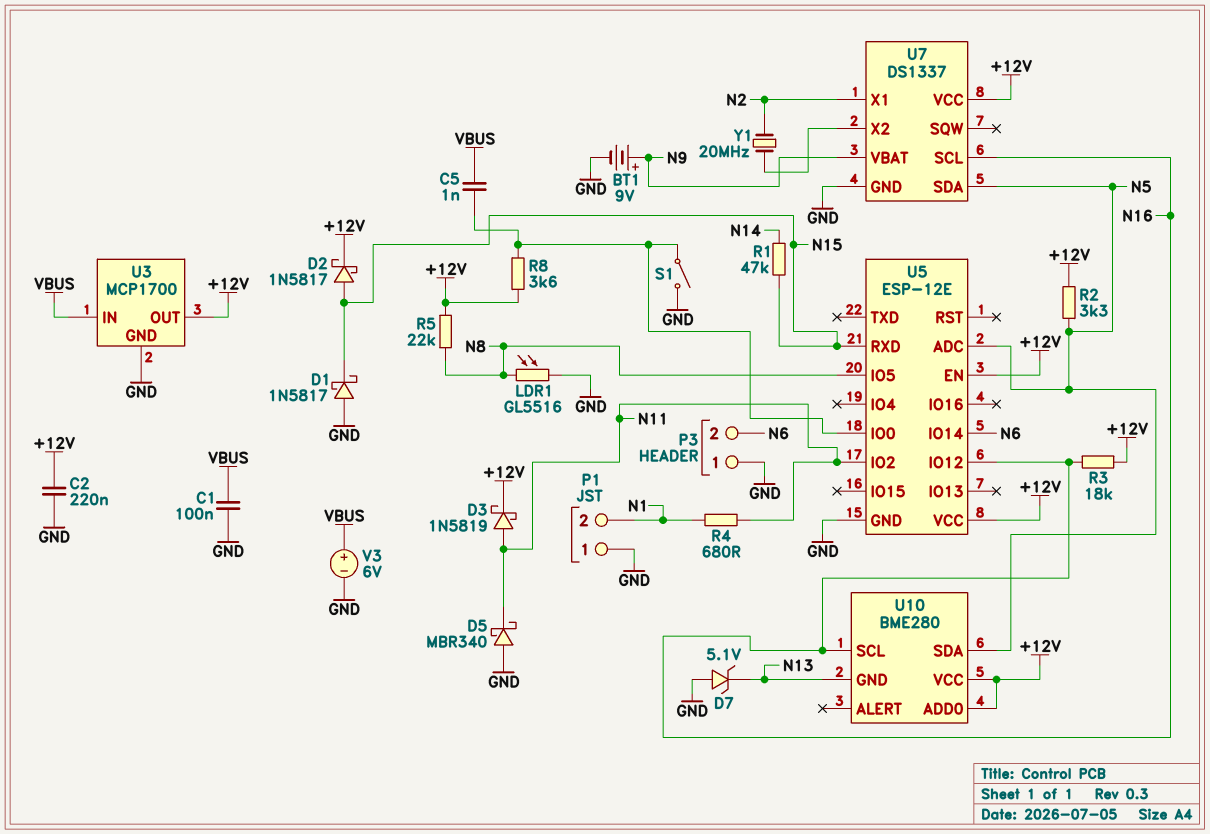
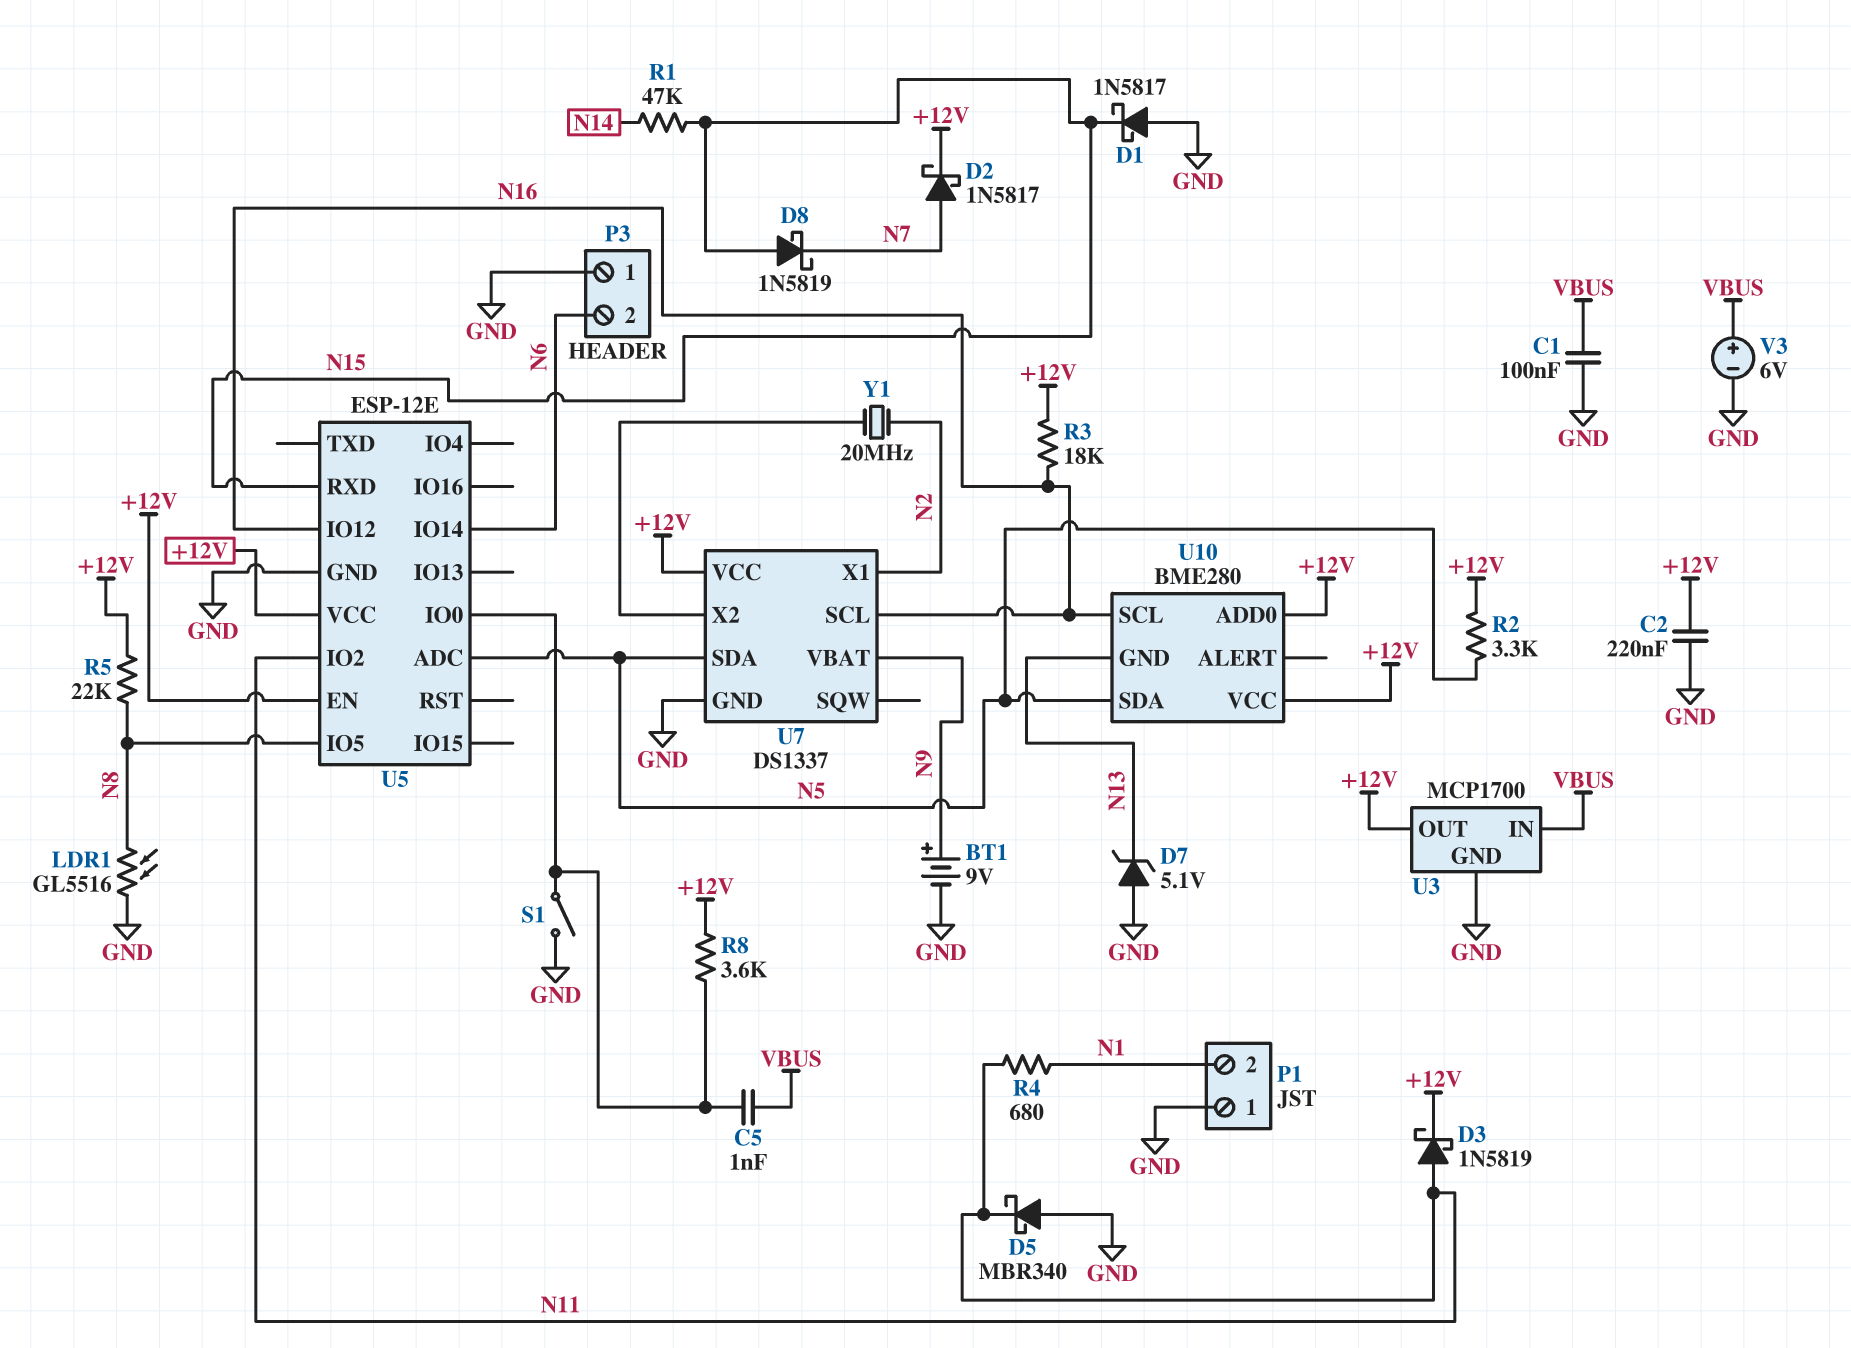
D2: schottky 1N5817 (A N15, K +12V) -> schottky 1N5817 (A N7, K +12V)
D8: none -> schottky 1N5819 (A N15, K N7)

